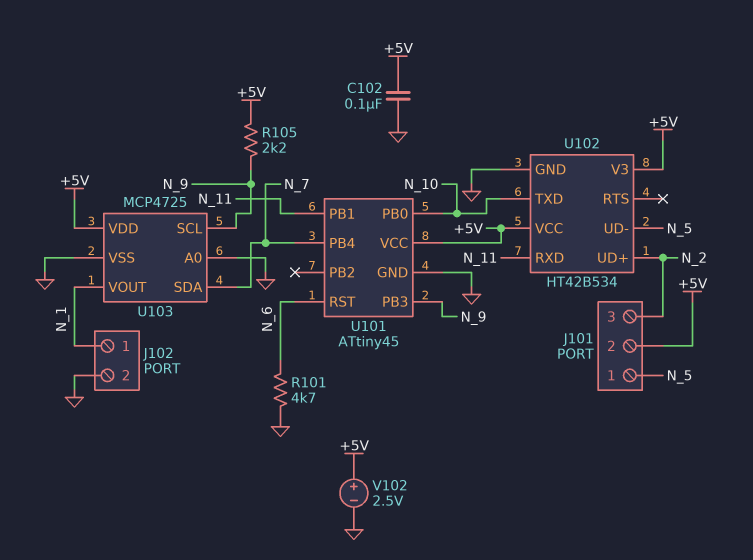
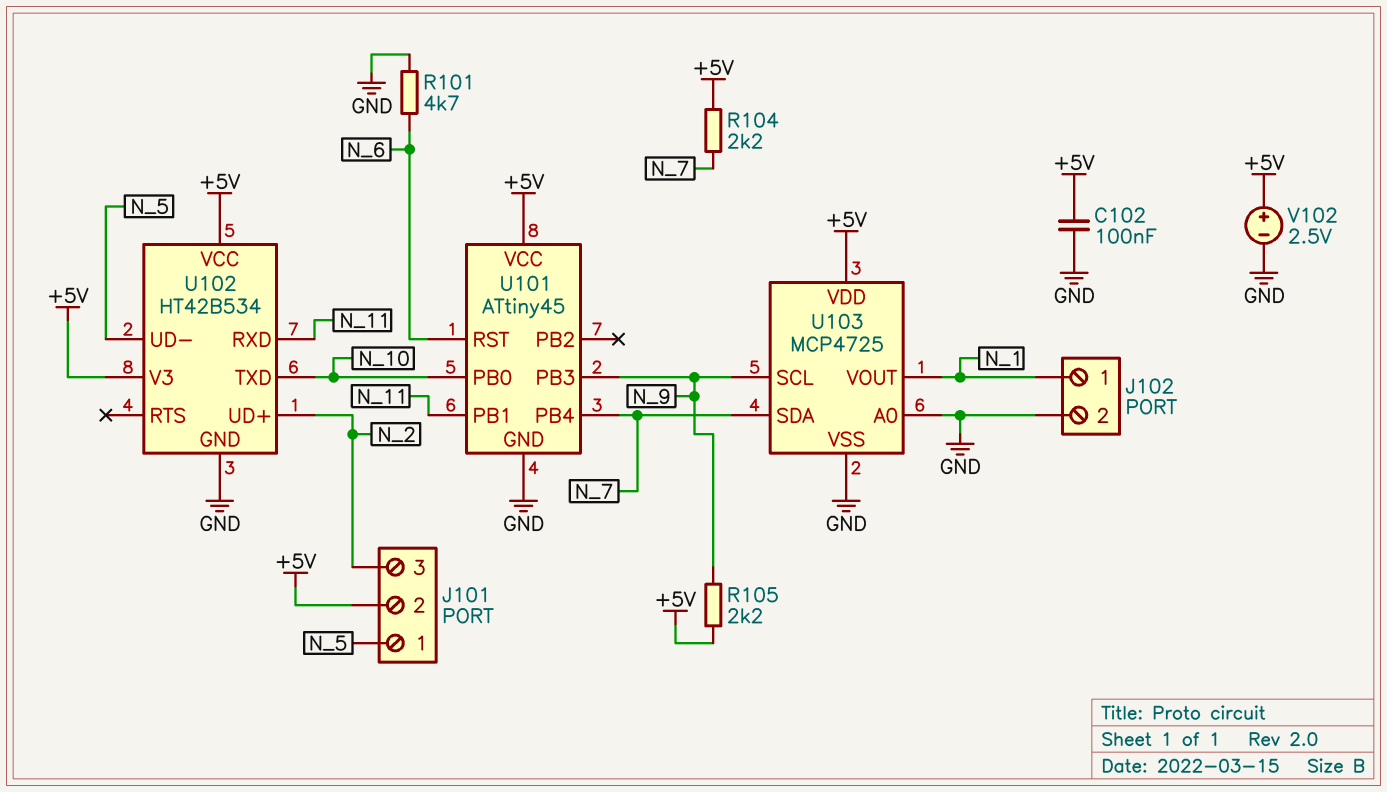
R104: none -> 2.2k (+5V, N_7)

